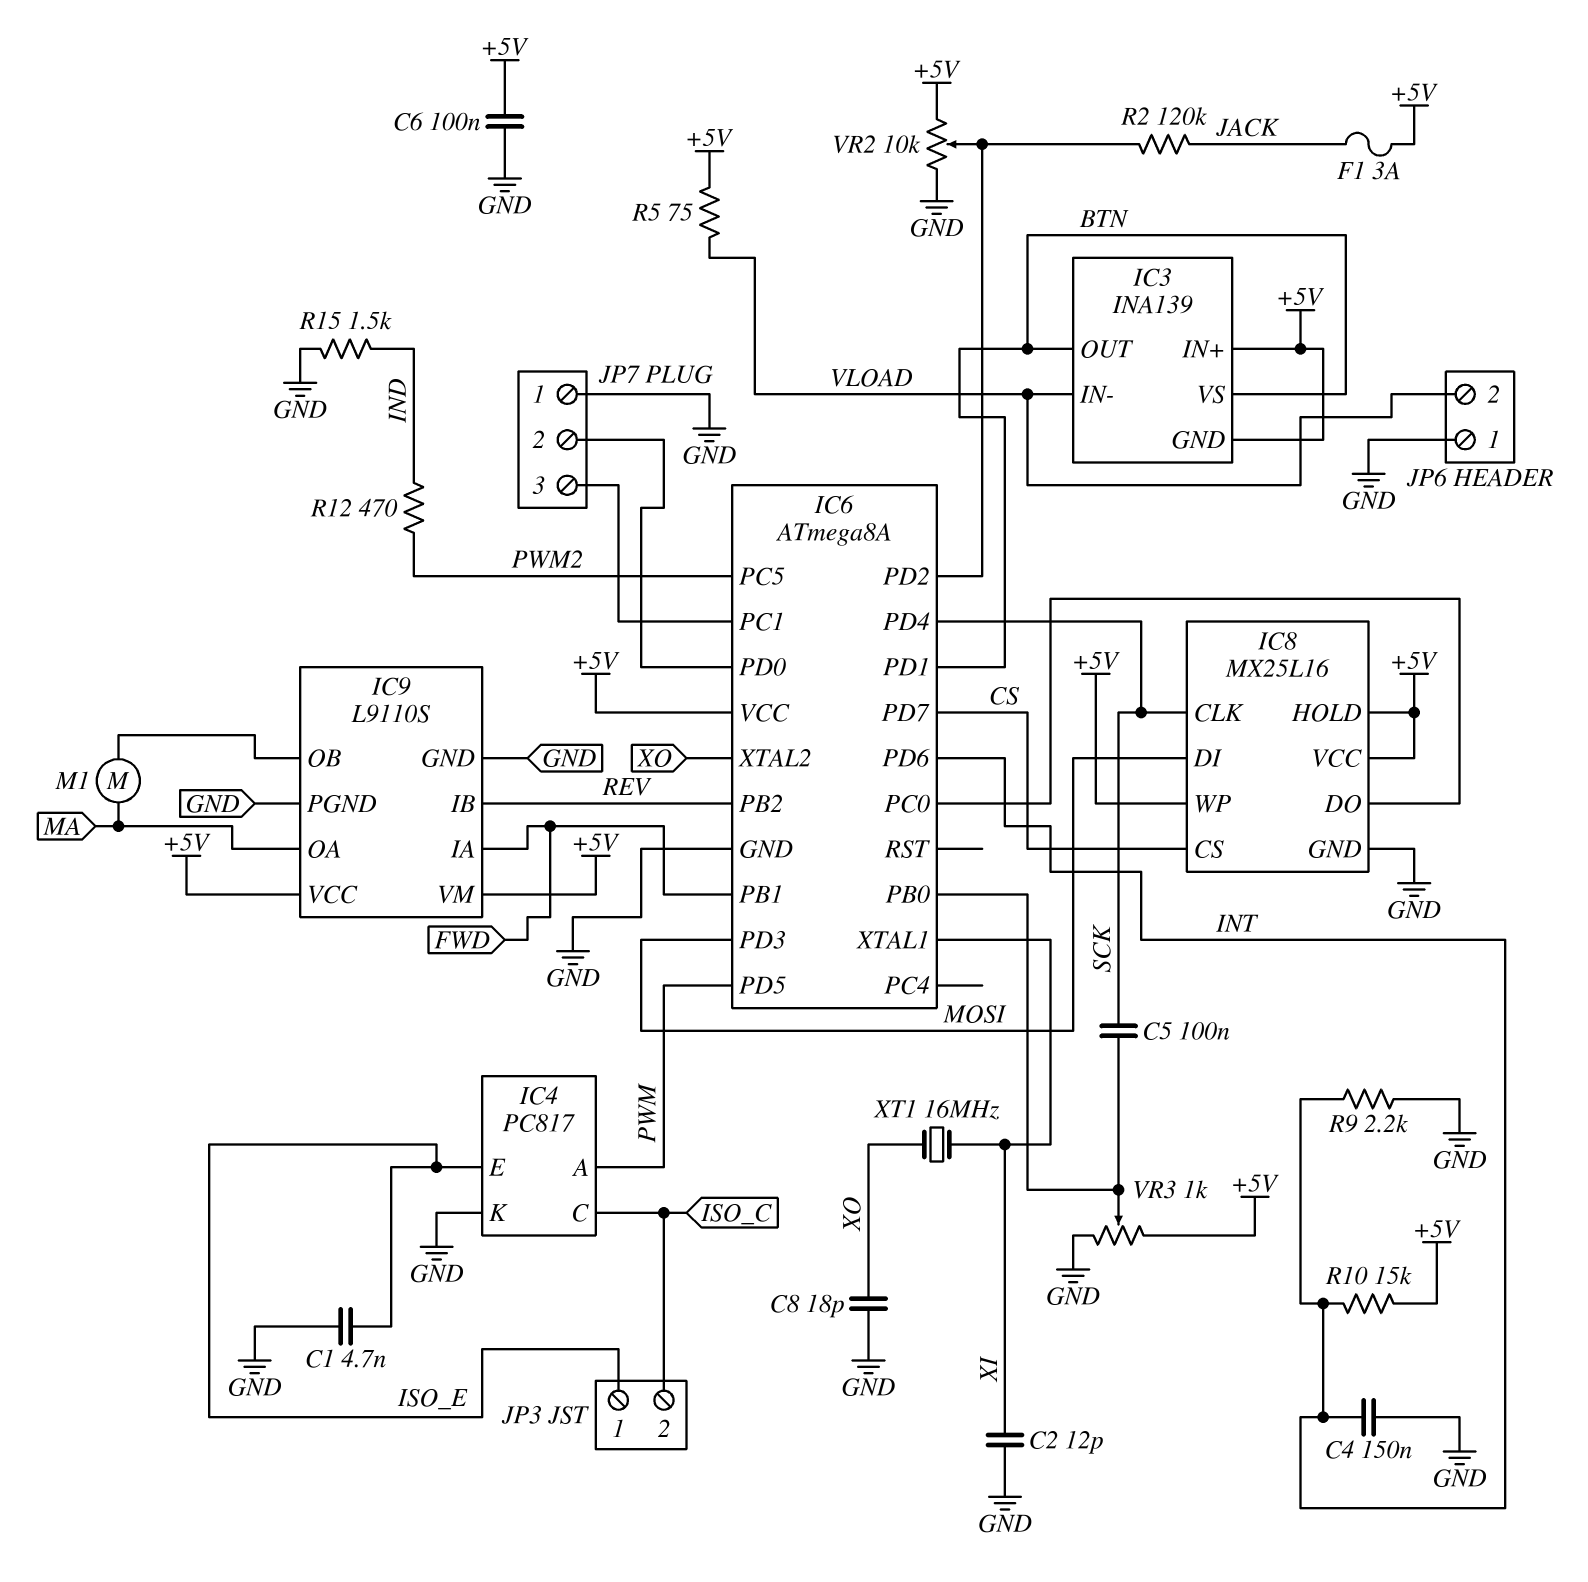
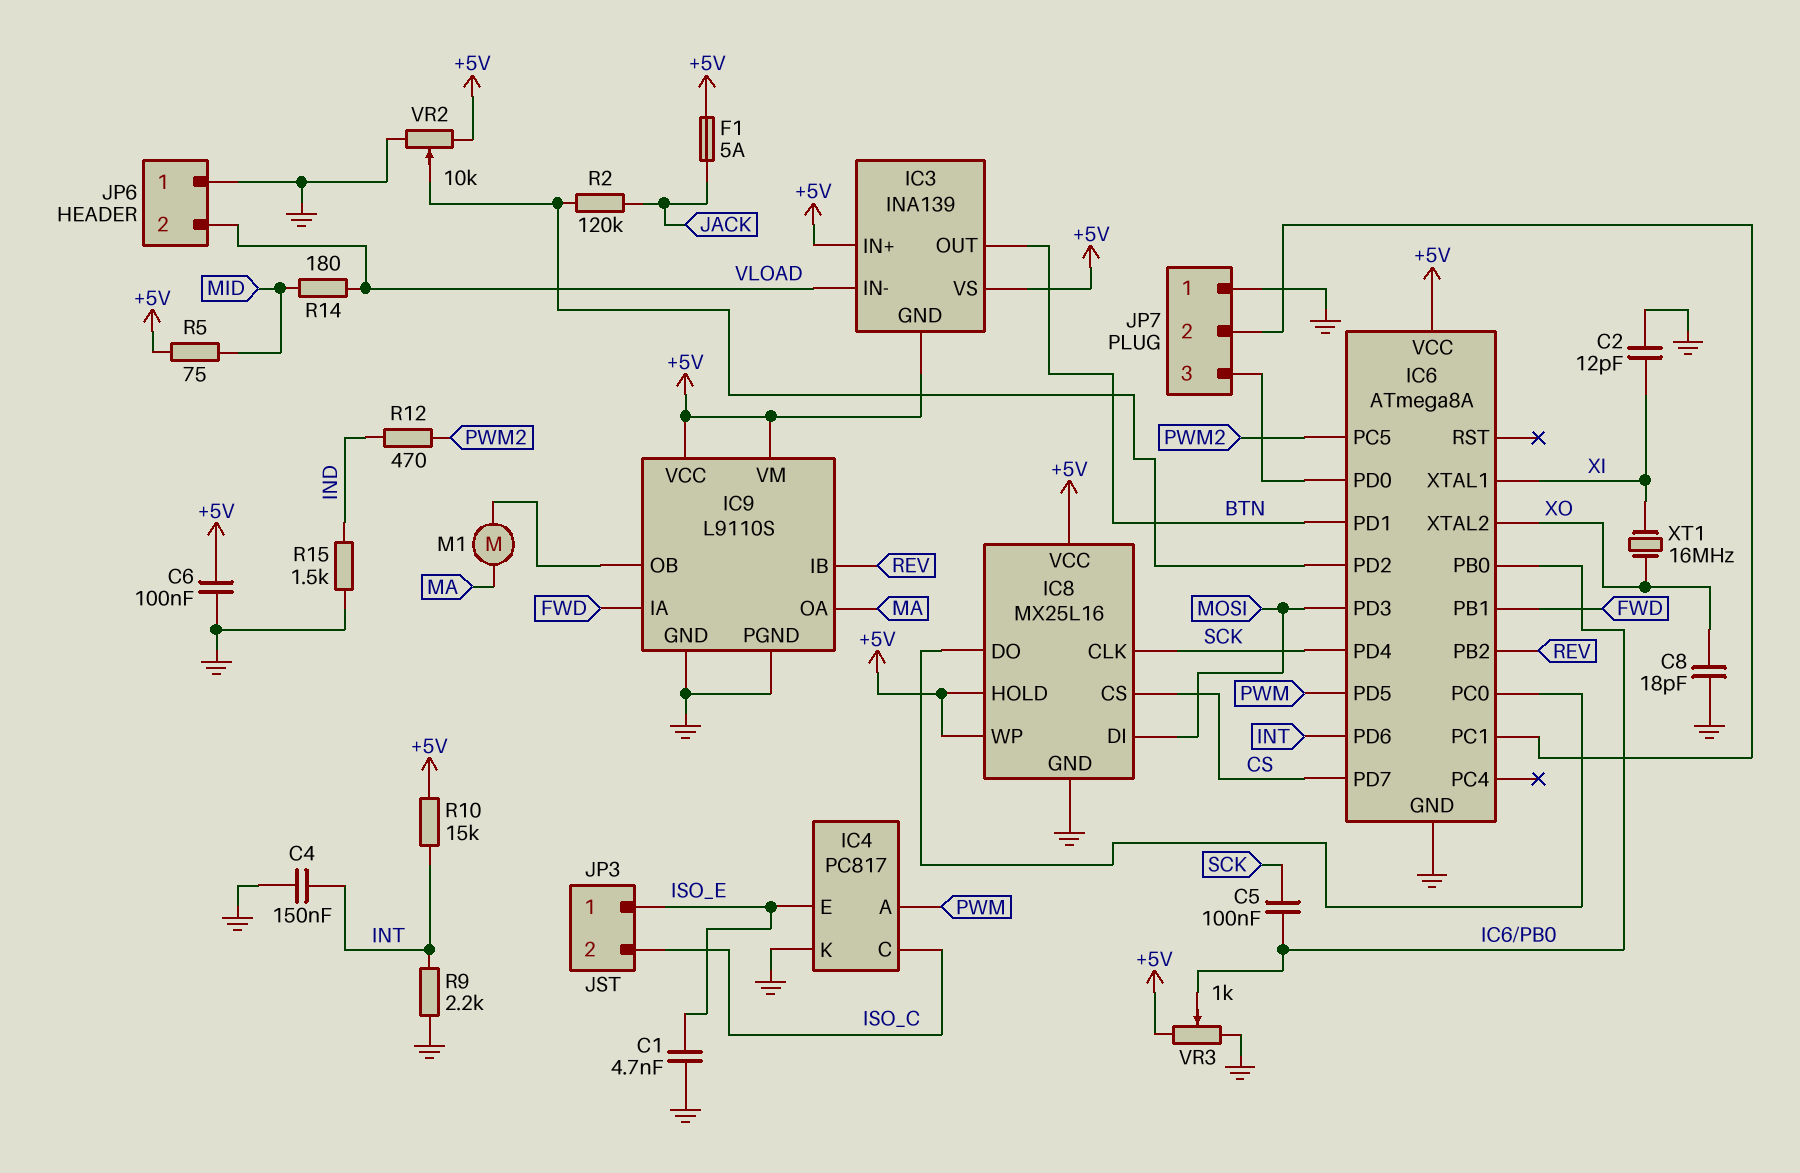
F1: 3A (+5V, JACK) -> 5A (+5V, JACK)
IC3 pin VS: BTN -> +5V
JP7 pin 2: IC6/PD0 -> IC6/PC1
JP7 pin 3: IC6/PC1 -> IC6/PD0
R5: 75 (+5V, VLOAD) -> 75 (+5V, MID)
R14: none -> 180 (MID, VLOAD)

